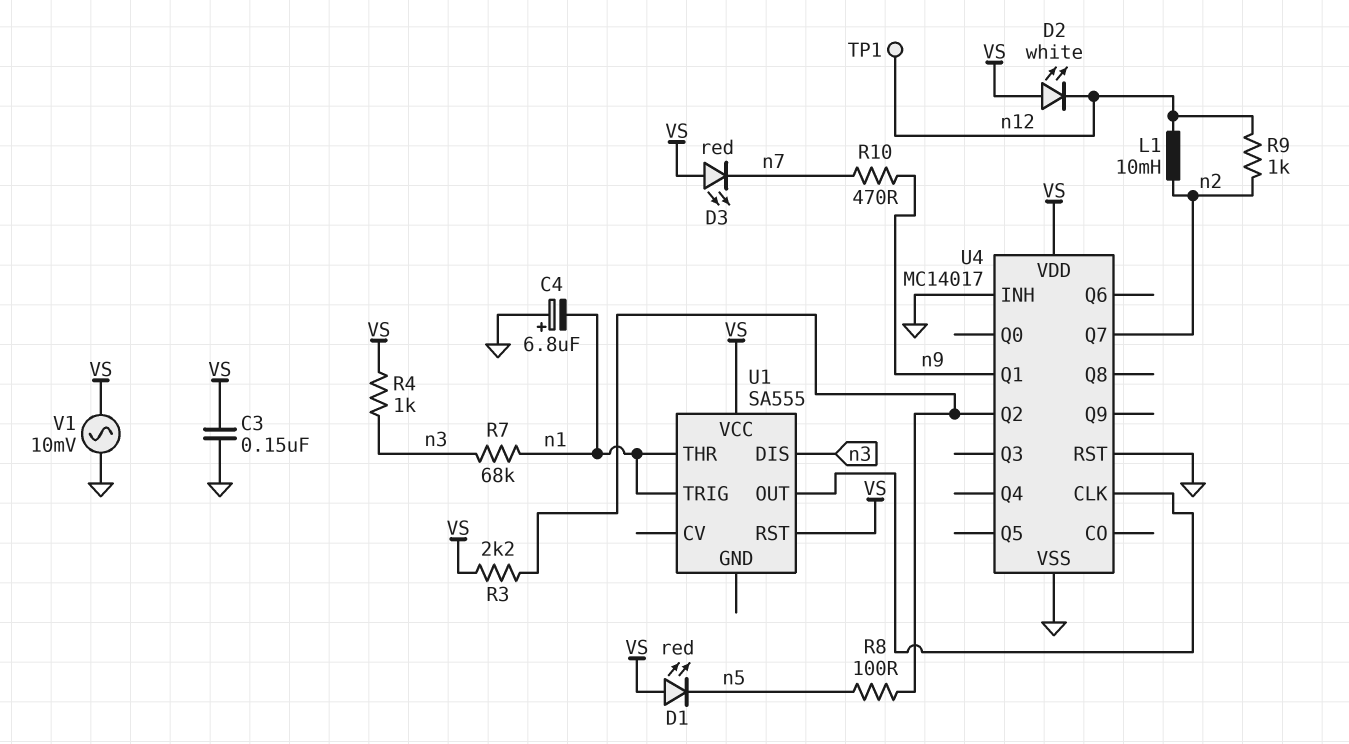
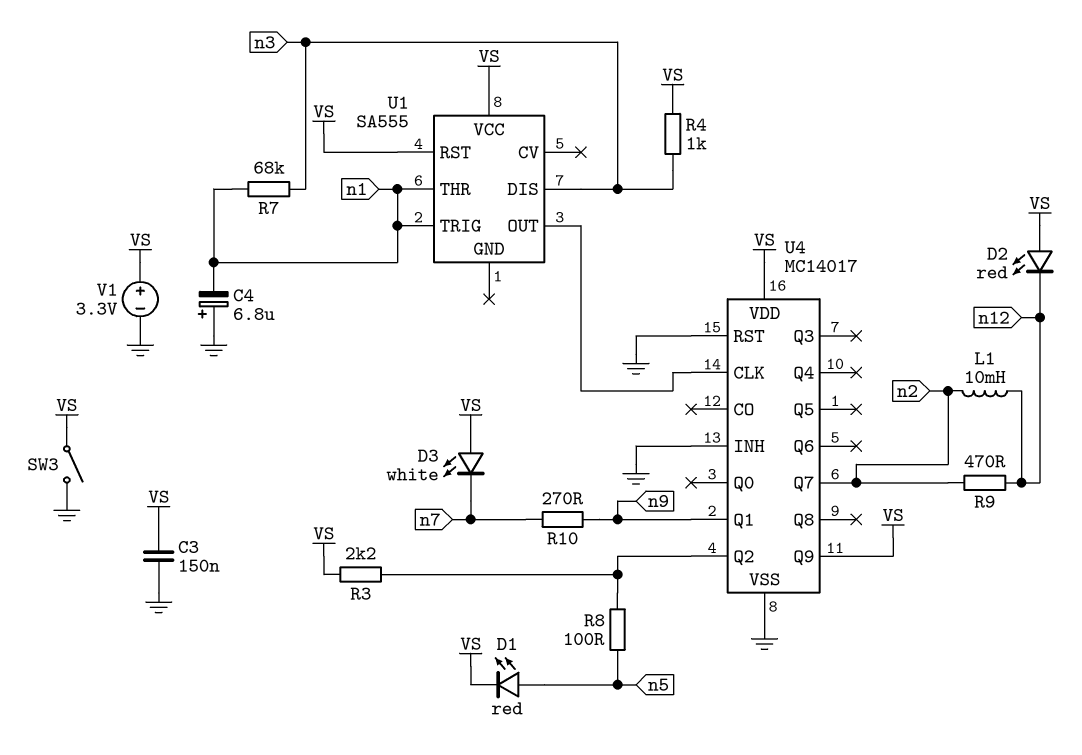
D1: LED red (A VS, K n5) -> LED red (A n5, K VS)
D2: LED white (A VS, K n12) -> LED red (A VS, K n12)
D3: LED red (A VS, K n7) -> LED white (A VS, K n7)
R9: 1k (n2, n12) -> 470 (n2, n12)
R10: 470 (n7, n9) -> 270 (n7, n9)
SW3: none -> switch (GND, VS)
TP1: test point (n12) -> none
U4 pin Q9: none -> VS
V1: AC 10mV (GND, VS) -> 3.3V (plus VS, minus GND)

